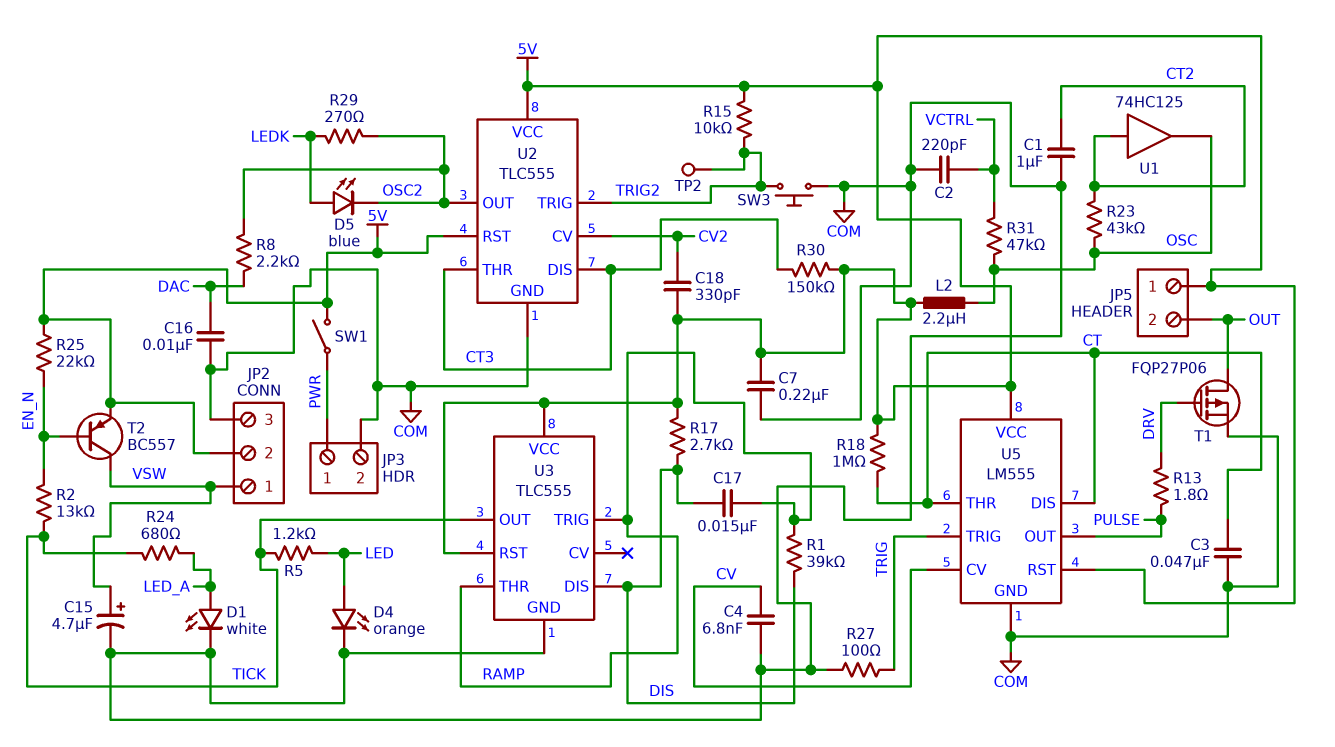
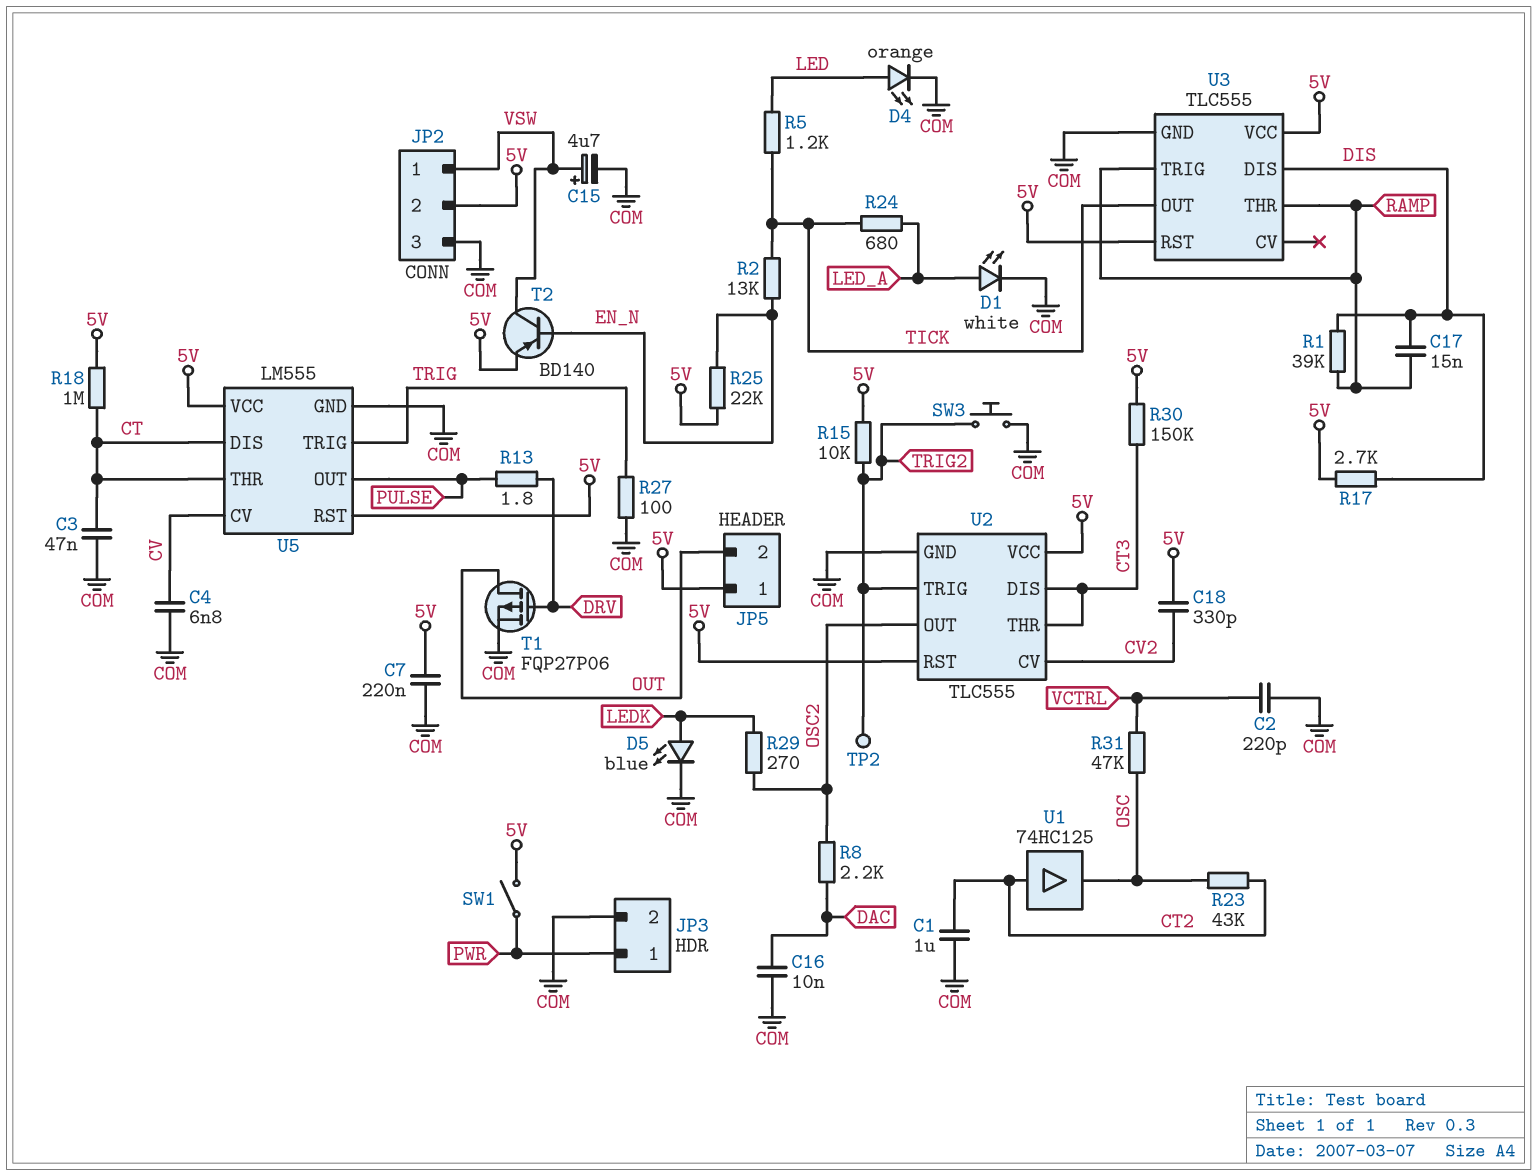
D5: LED blue (A LEDK, K OSC2) -> LED blue (A LEDK, K COM)
L2: 2.2uH (5V, OSC) -> none
T2: PNP BC557 (B EN_N, C VSW, E 5V) -> PNP BD140 (B EN_N, C VSW, E 5V)

